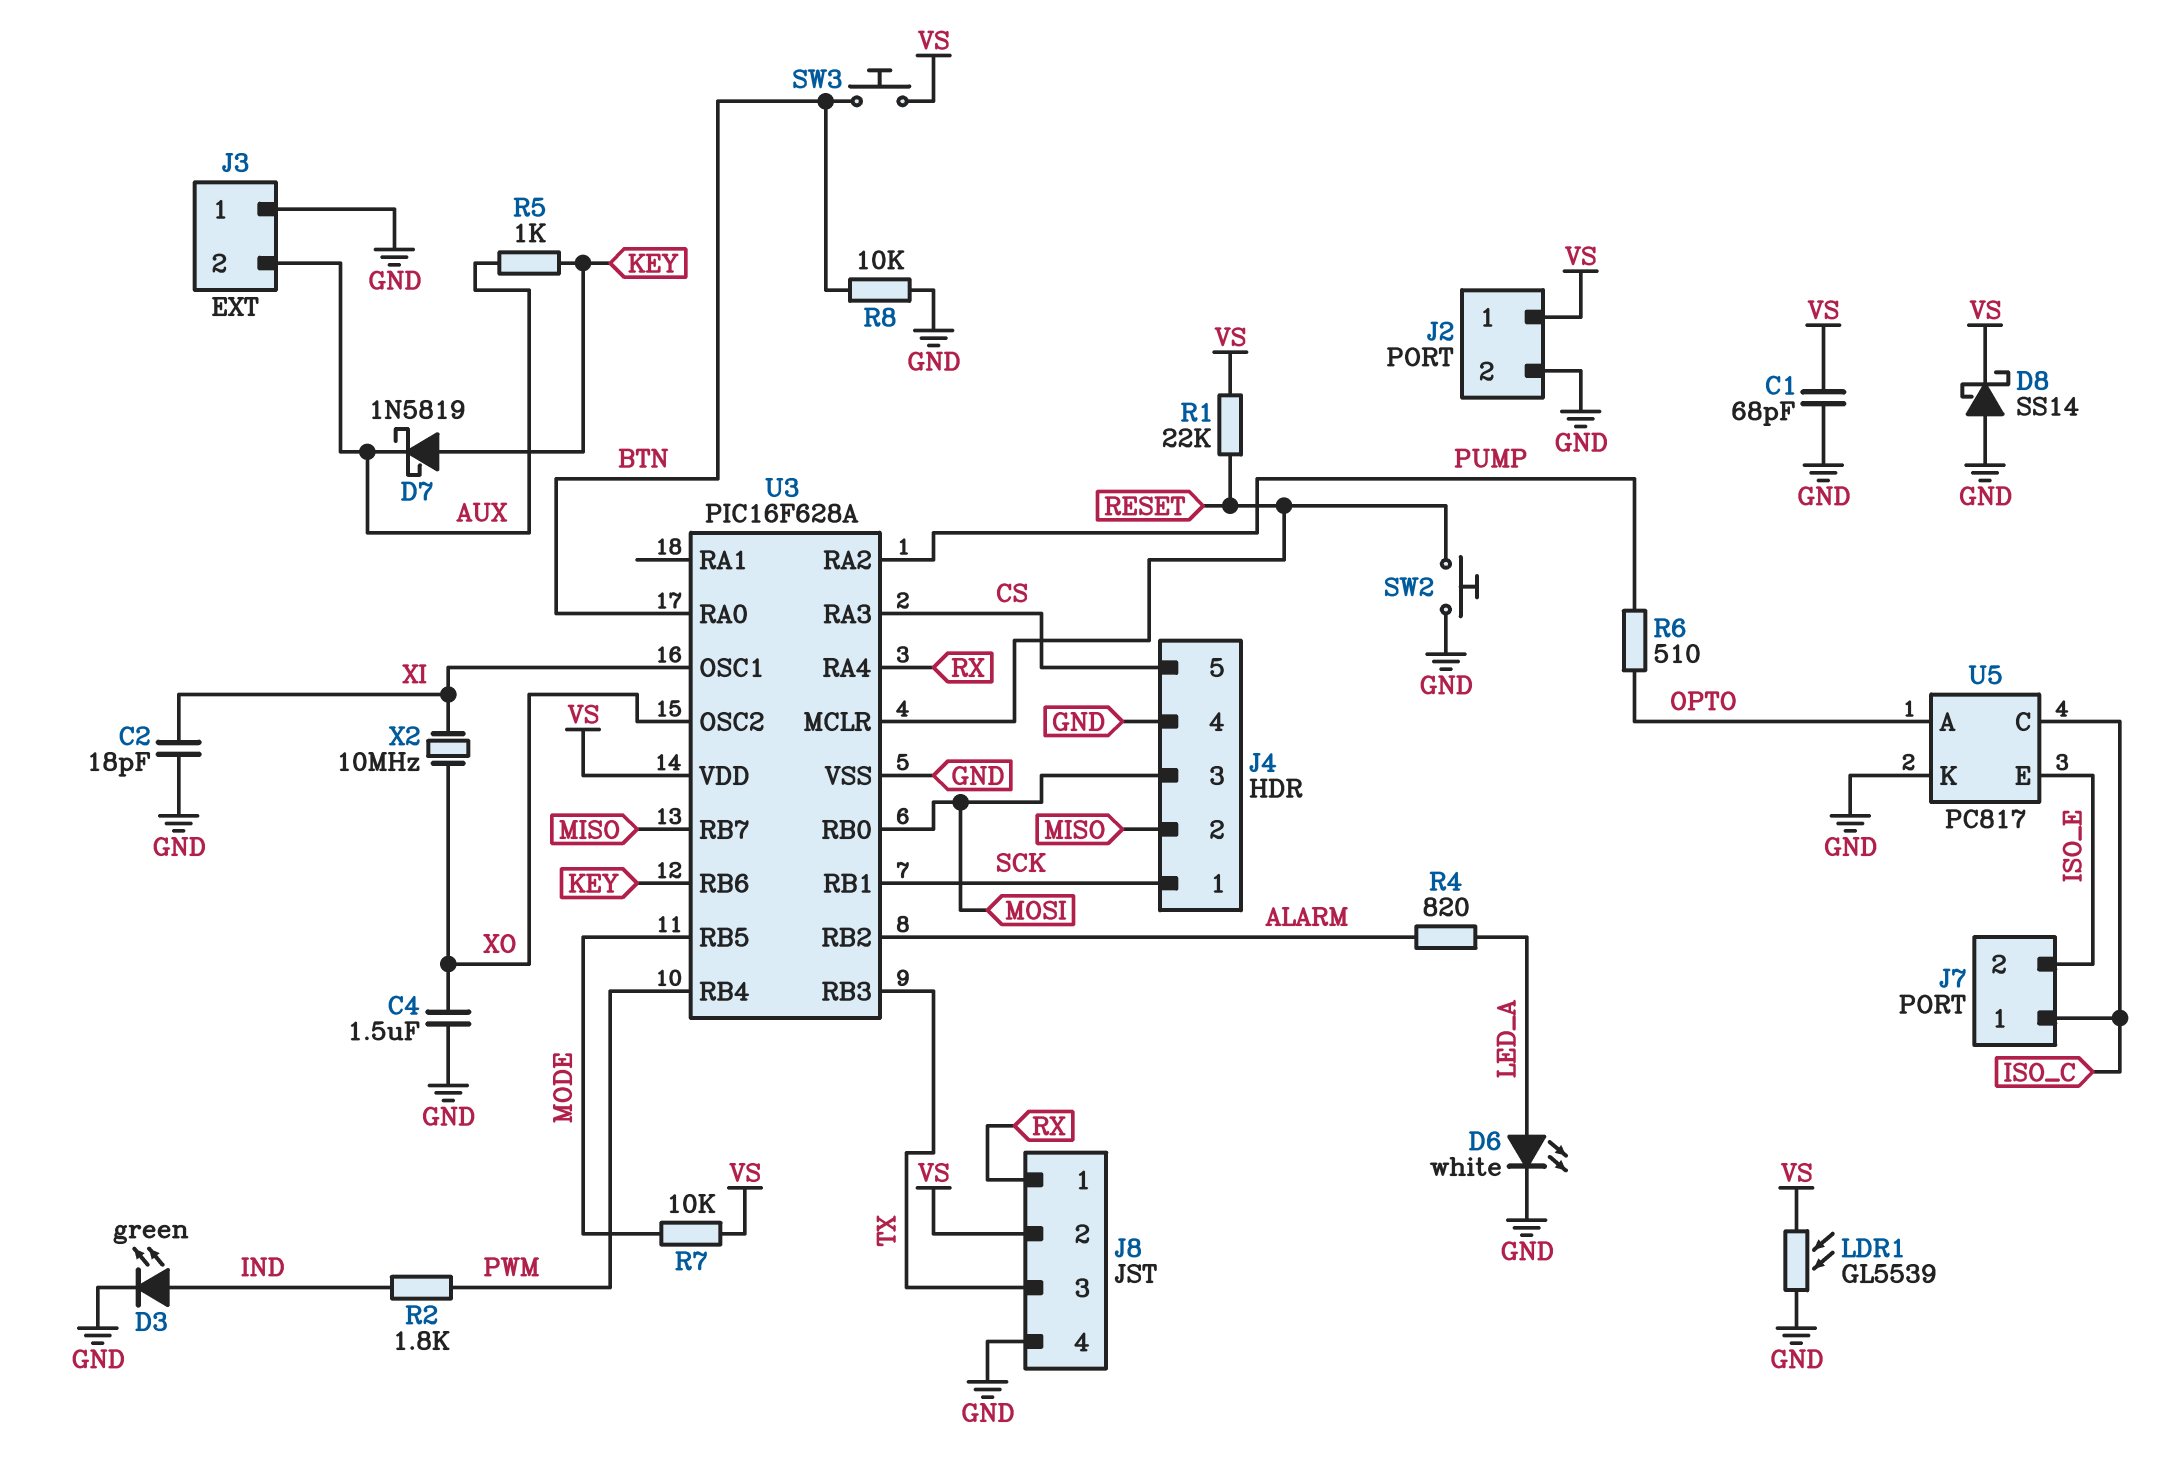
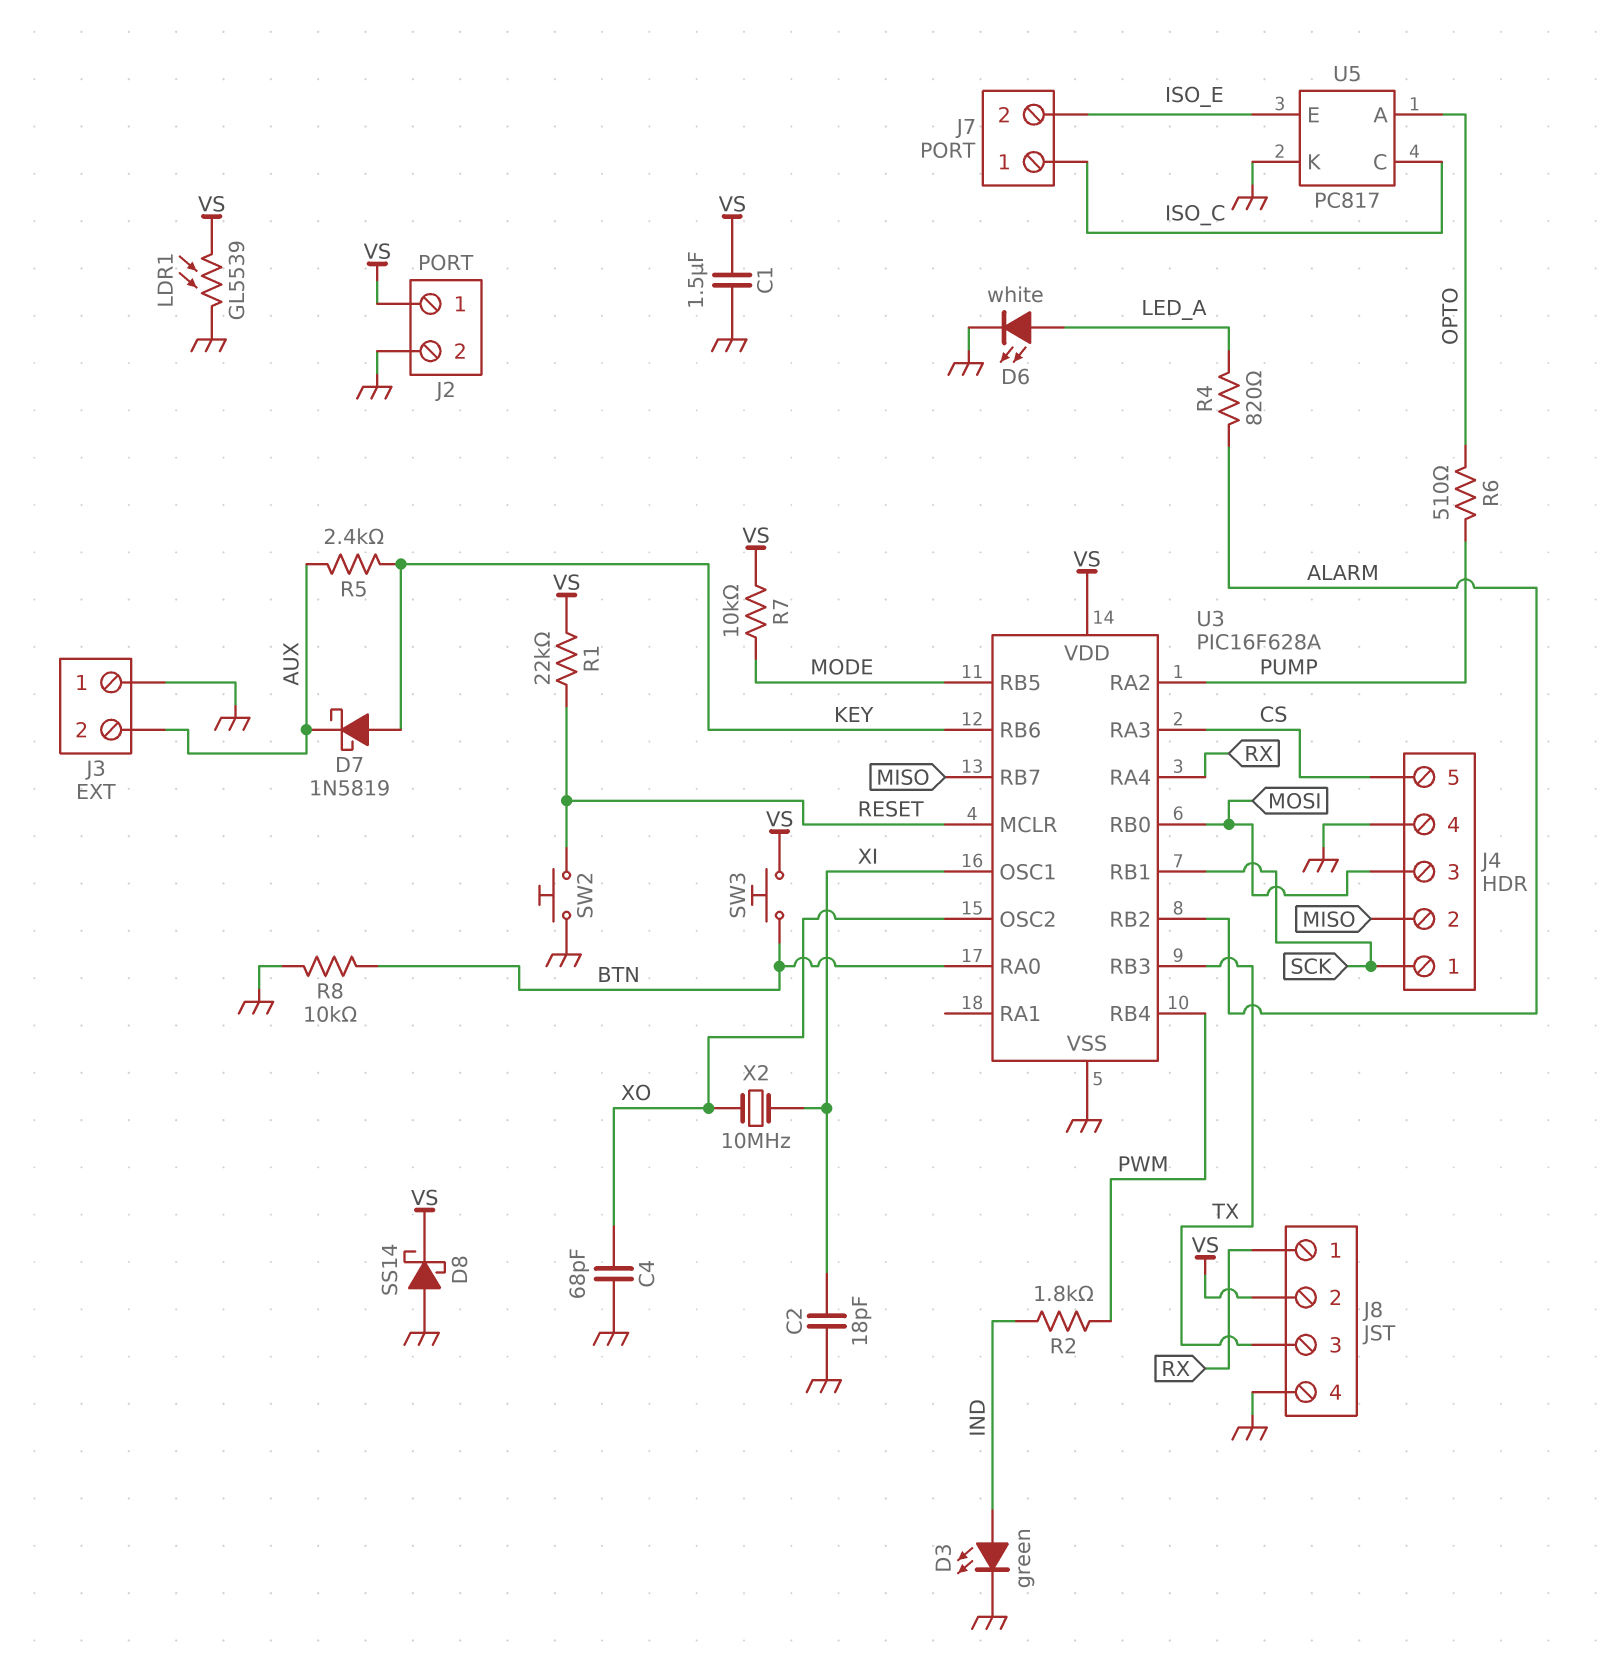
C1: 68pF (GND, VS) -> 1.5uF (GND, VS)
C4: 1.5uF (GND, XO) -> 68pF (GND, XO)
R5: 1k (AUX, KEY) -> 2.4k (AUX, KEY)

